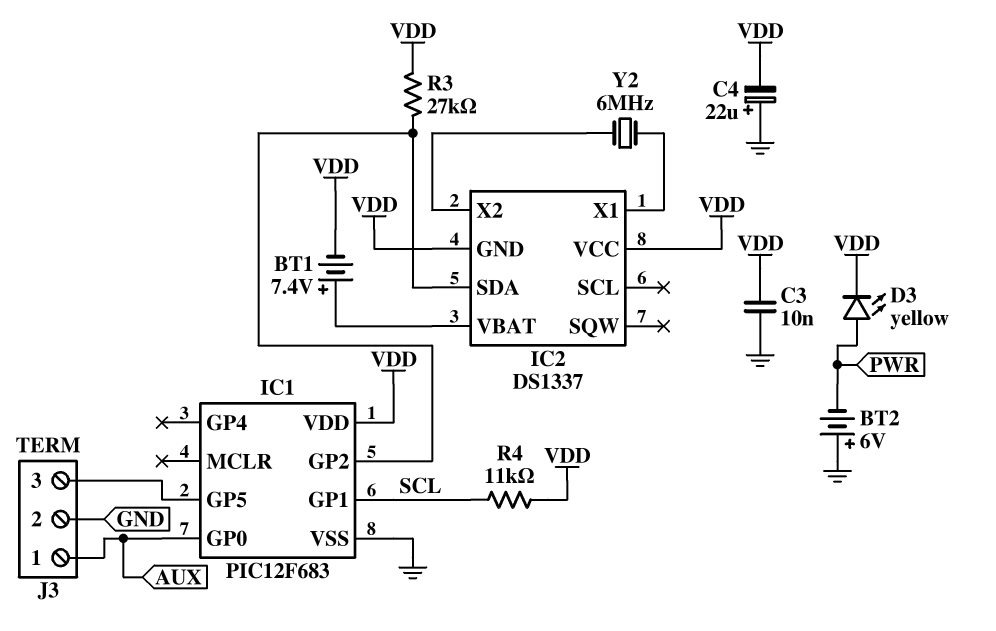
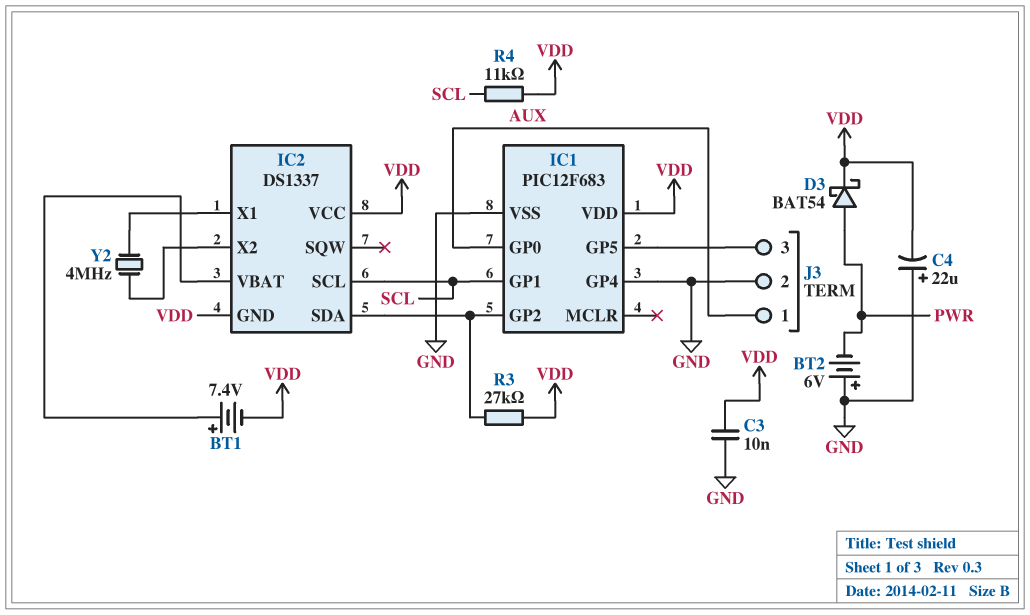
D3: LED yellow (A PWR, K VDD) -> schottky BAT54 (A PWR, K VDD)
IC1 pin GP4: none -> GND
IC2 pin SCL: none -> SCL
Y2: 6MHz (IC2/X1, IC2/X2) -> 4MHz (IC2/X1, IC2/X2)

